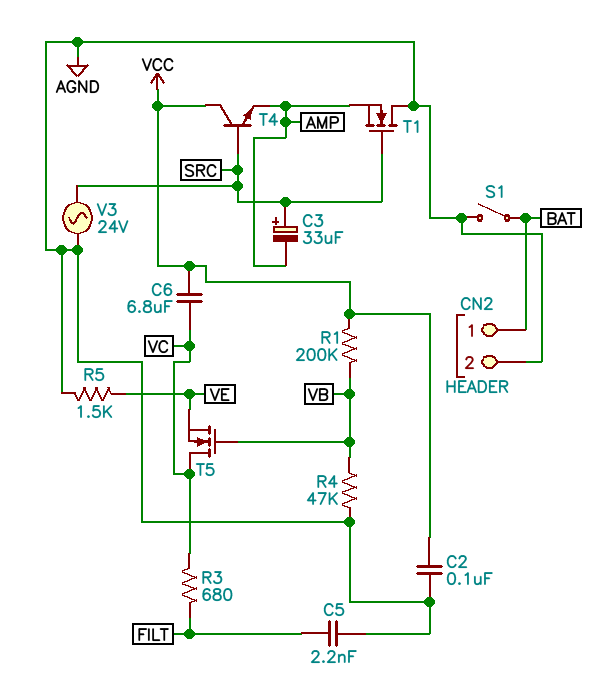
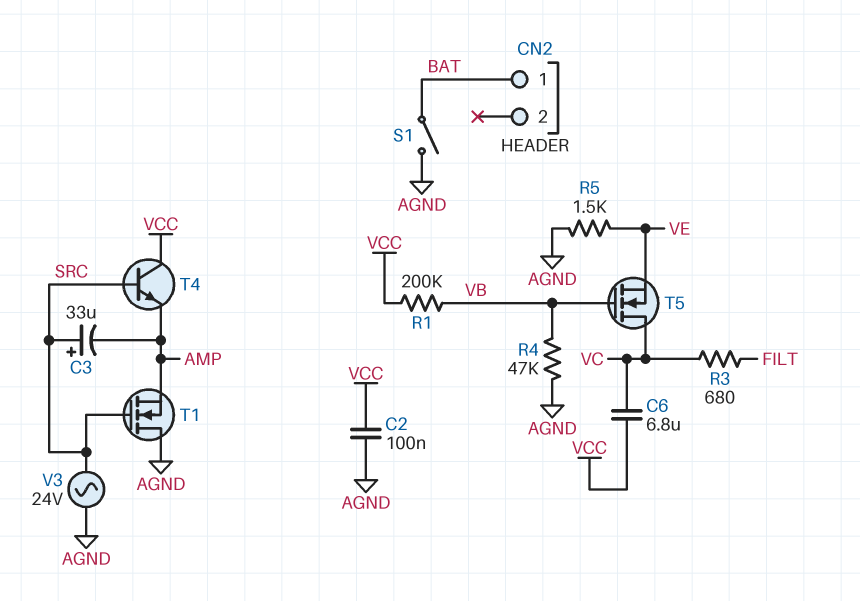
C5: 2.2nF (AGND, FILT) -> none
CN2 pin 2: AGND -> none

